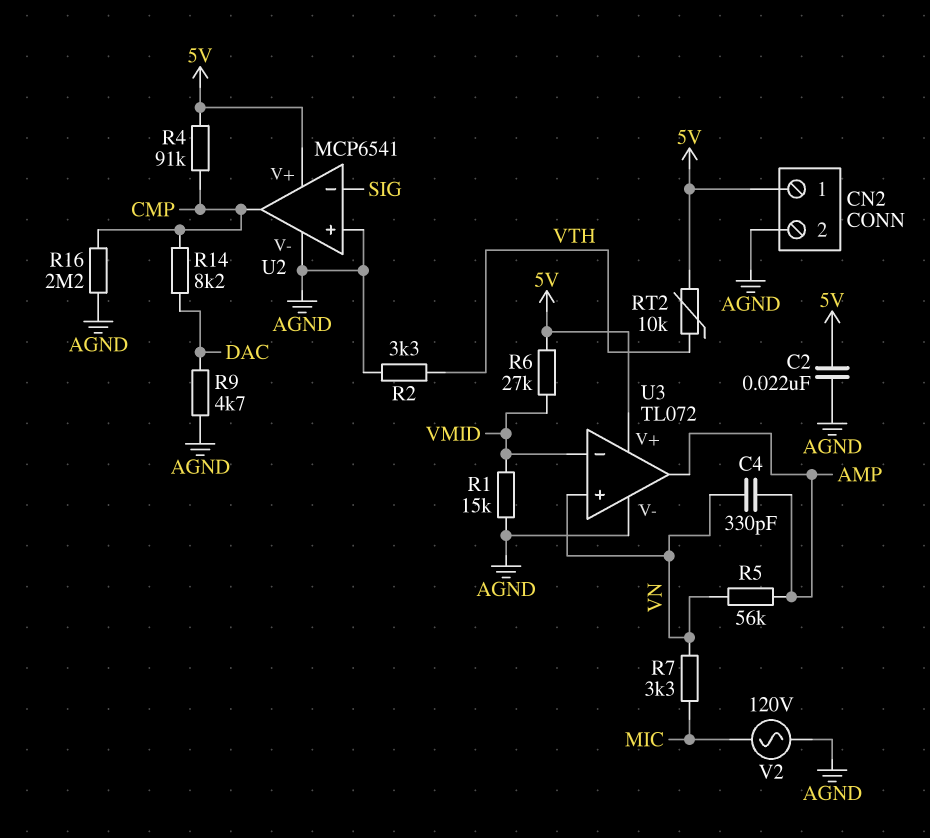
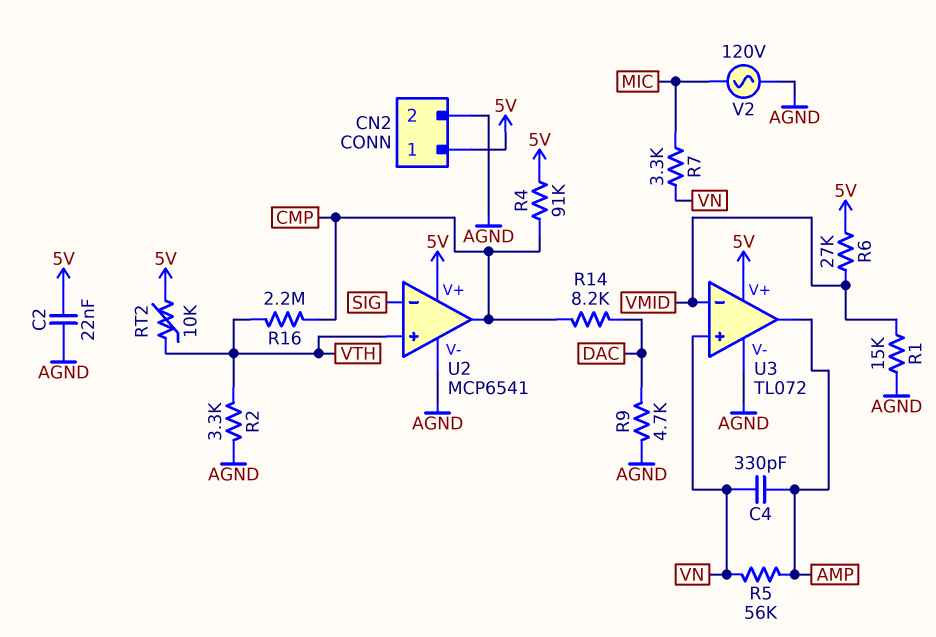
R16: 2.2M (AGND, CMP) -> 2.2M (CMP, VTH)
U2 pin in+: AGND -> VTH

